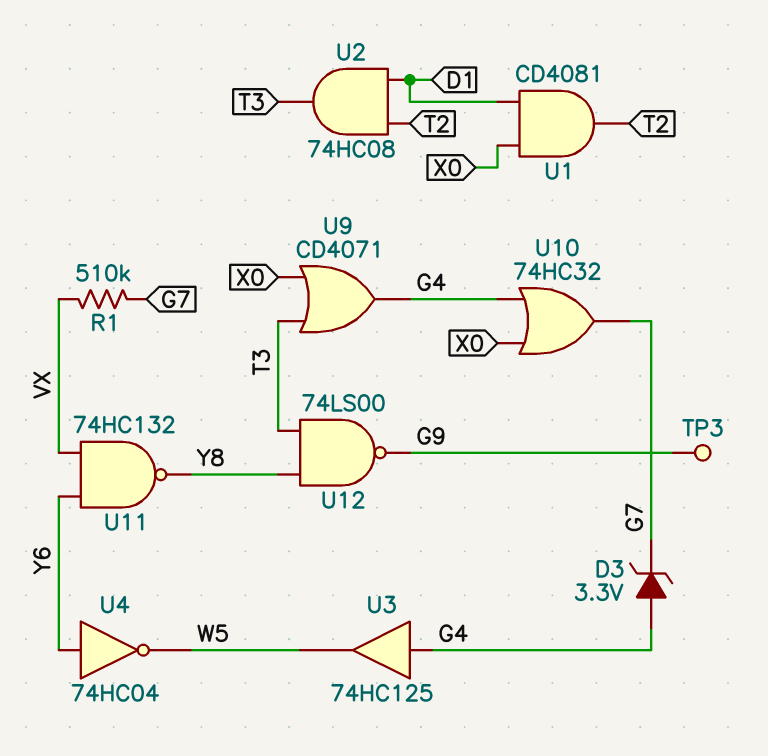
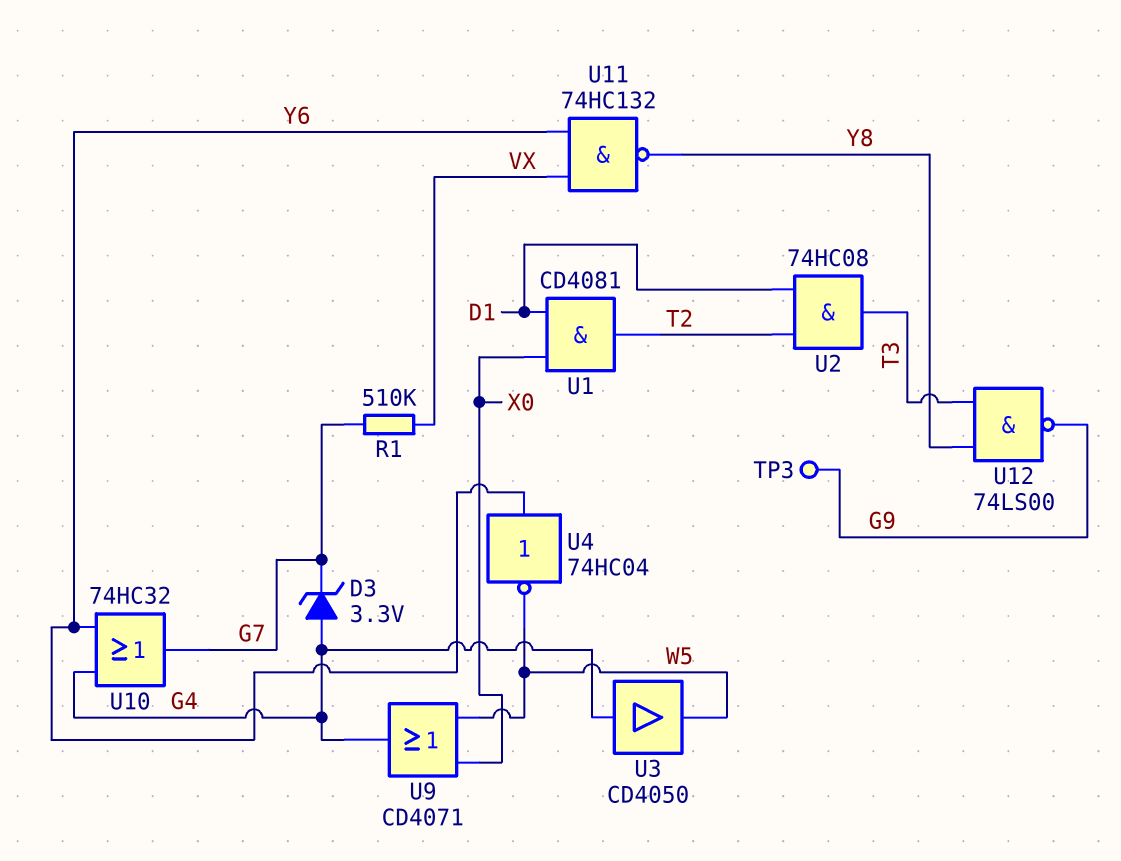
U3: buffer 74HC125 (in G4, out W5) -> buffer CD4050 (in G4, out W5)
U9: OR CD4071 (in T3, in X0, out G4) -> OR CD4071 (in W5, in X0, out G4)
U10: OR 74HC32 (in G4, in X0, out G7) -> OR 74HC32 (in G4, in Y6, out G7)

